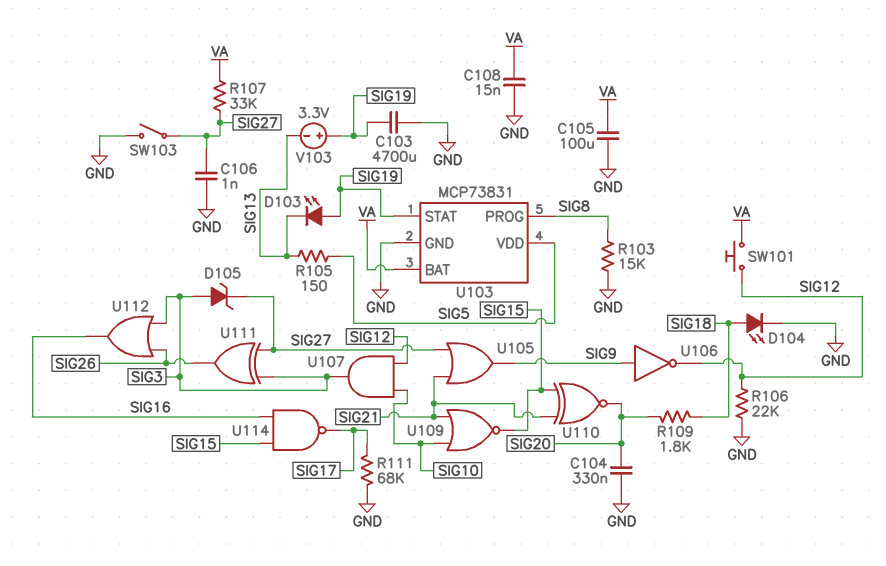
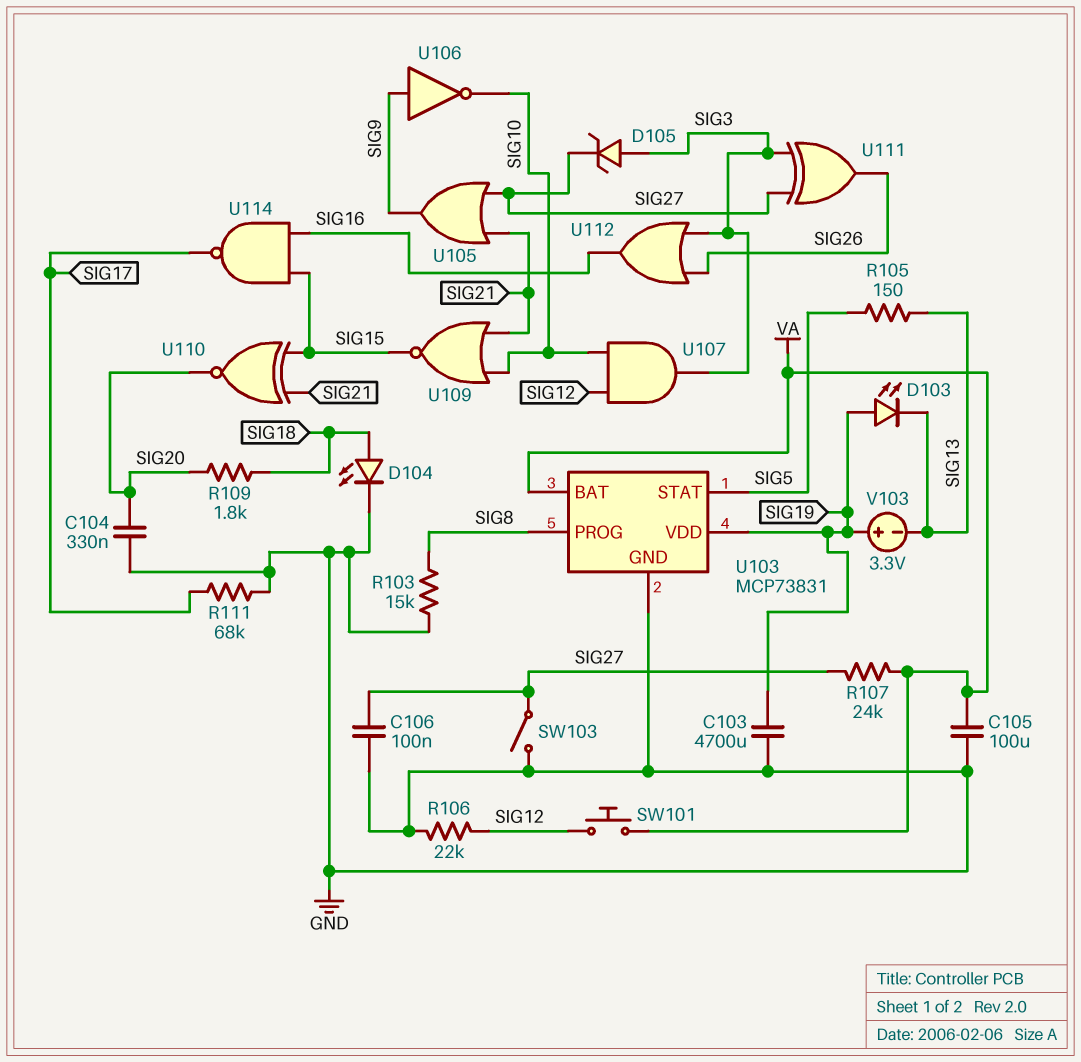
C106: 1nF (GND, SIG27) -> 100nF (GND, SIG27)
C108: 15nF (GND, VA) -> none
R107: 33k (SIG27, VA) -> 24k (SIG27, VA)
U103 pin STAT: SIG19 -> SIG5
U103 pin VDD: SIG5 -> SIG19
U106: NOT (in SIG9, out SIG12) -> NOT (in SIG9, out SIG10)

